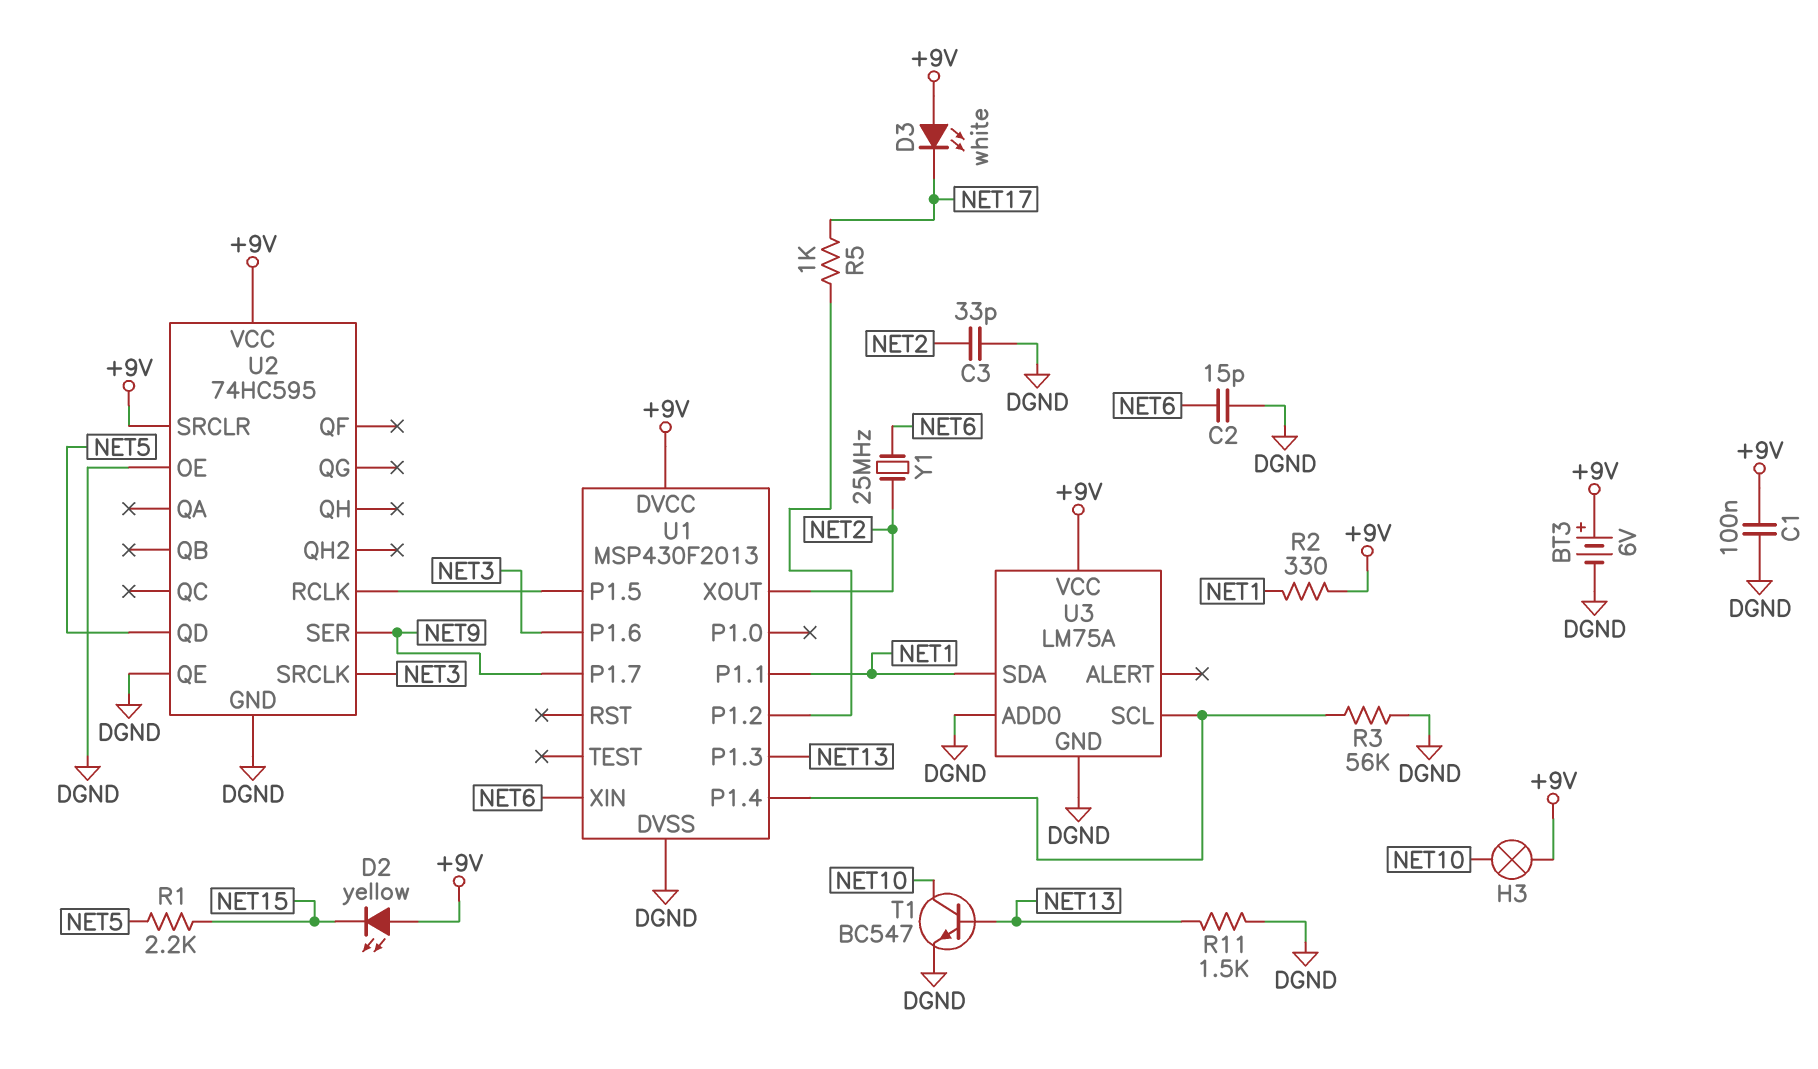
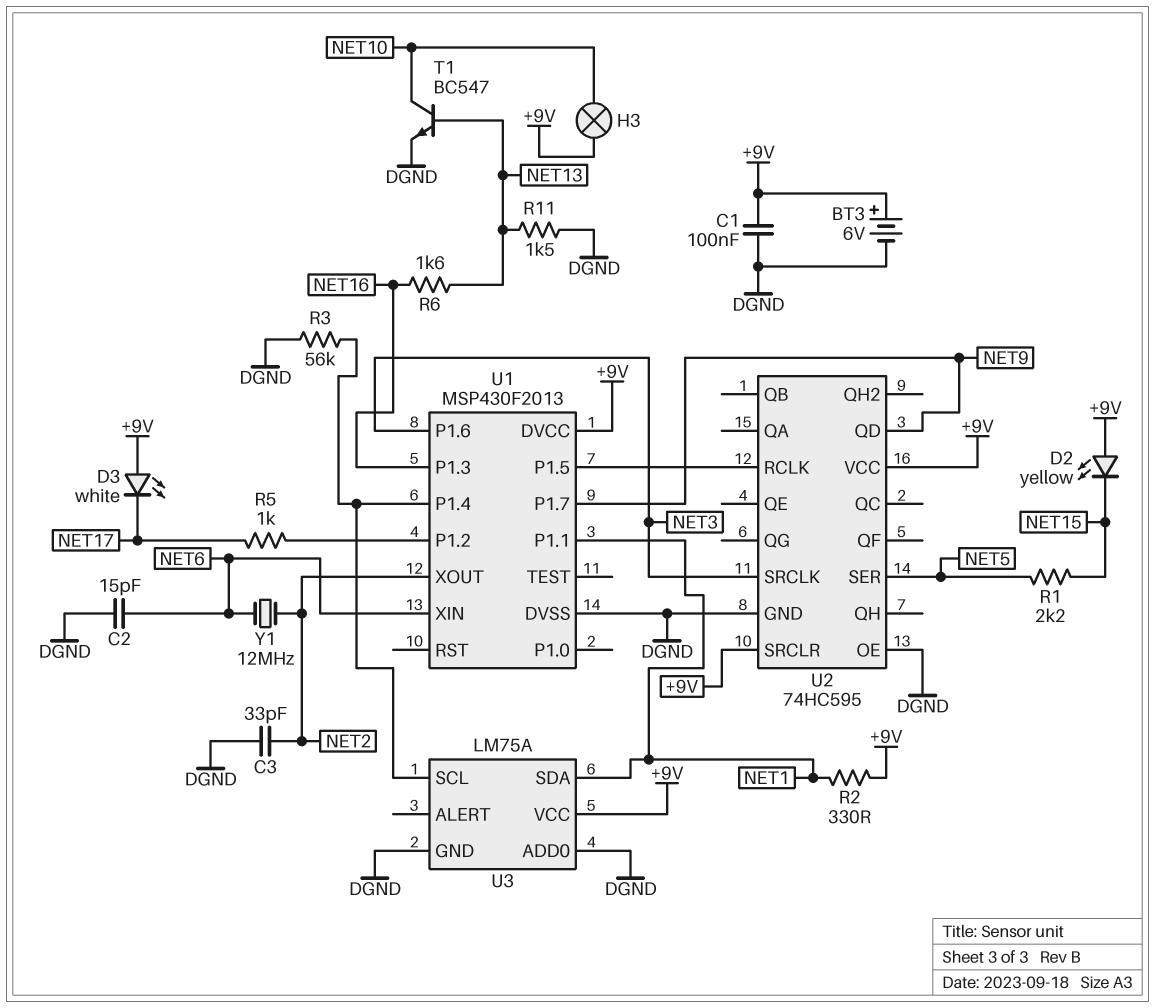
R6: none -> 1.6k (NET13, NET16)
U1 pin P1.3: NET13 -> NET16
U2 pin QD: NET5 -> NET9
U2 pin QE: DGND -> none
U2 pin SER: NET9 -> NET5
Y1: 25MHz (NET2, NET6) -> 12MHz (NET2, NET6)

